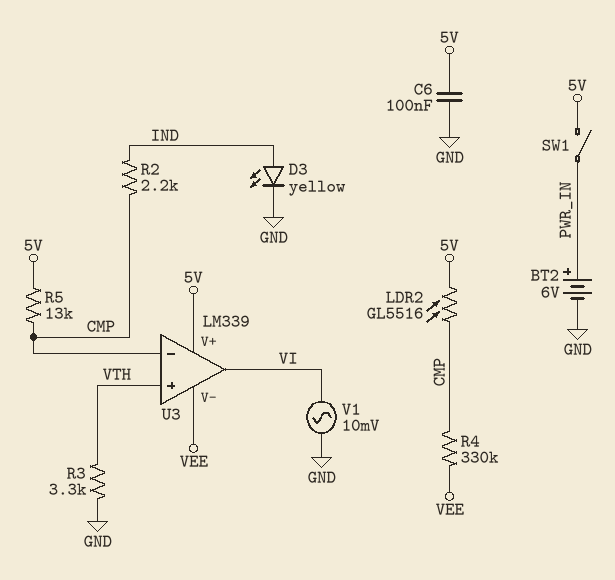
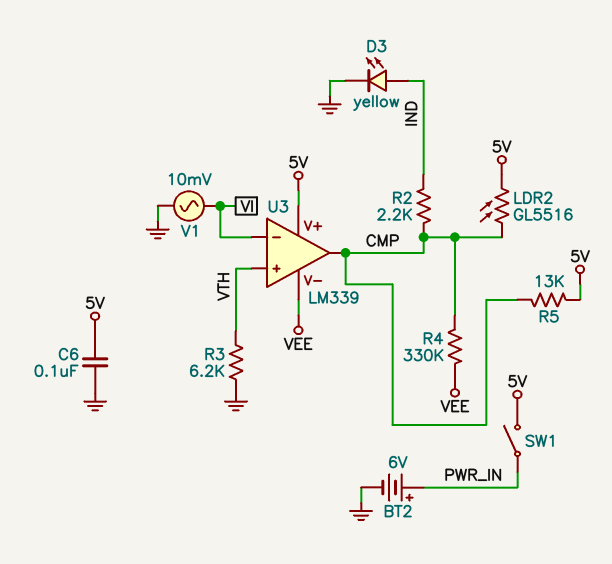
R3: 3.3k (GND, VTH) -> 6.2k (GND, VTH)
U3 pin in-: CMP -> VI
U3 pin out: VI -> CMP

